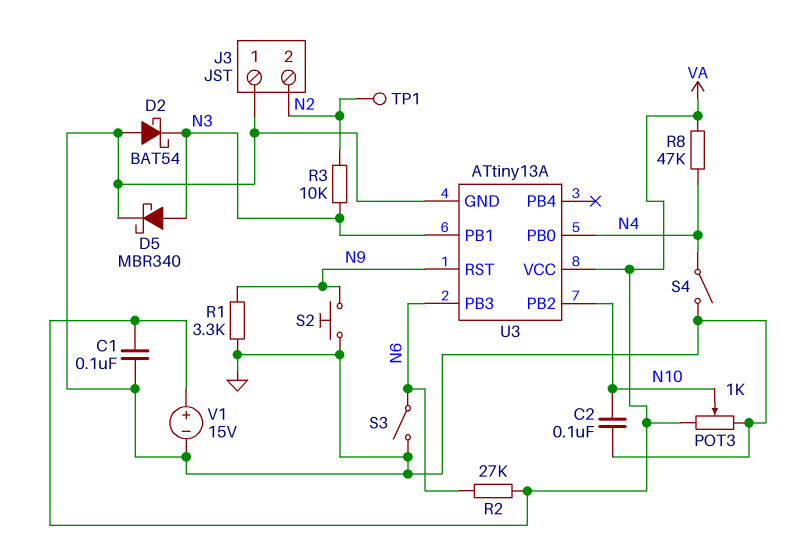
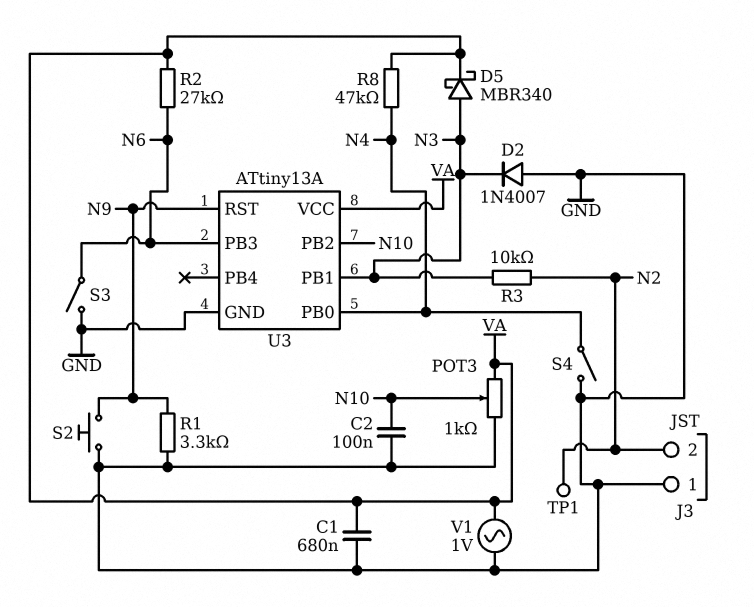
C1: 100nF (GND, VA) -> 680nF (GND, VA)
D2: schottky BAT54 (A GND, K N3) -> diode 1N4007 (A GND, K N3)
D5: schottky MBR340 (A N3, K GND) -> schottky MBR340 (A N3, K VA)
V1: 15V (plus VA, minus GND) -> AC 1V (GND, VA)

